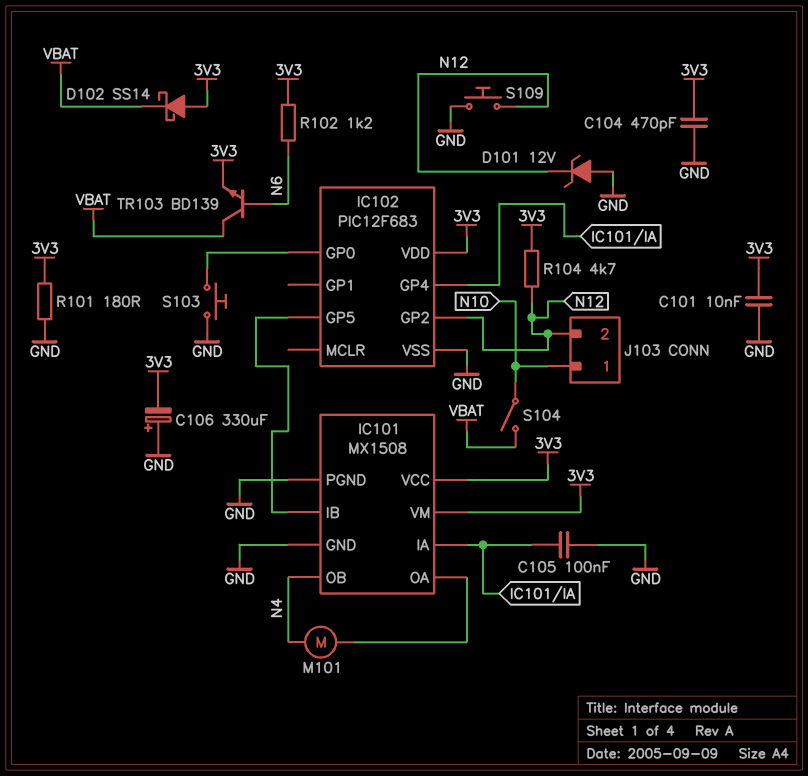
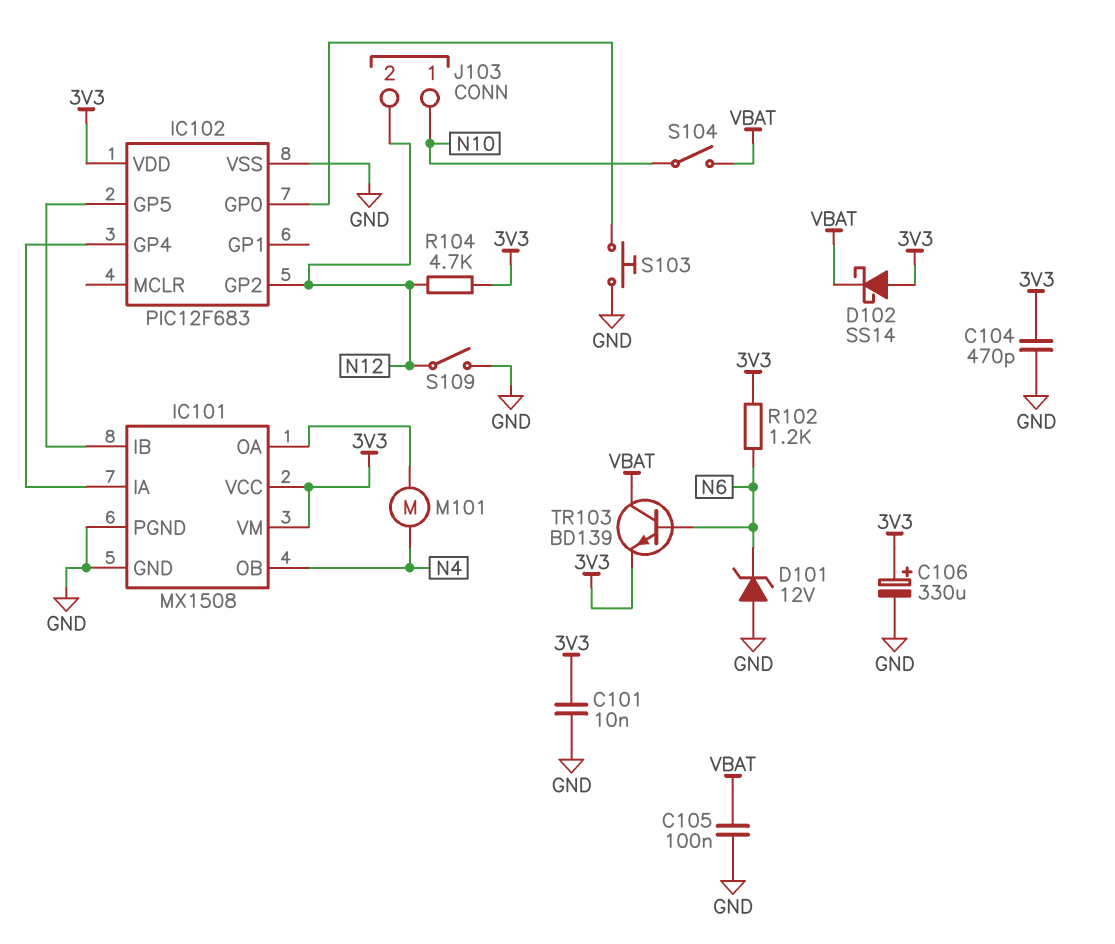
C105: 100nF (GND, IC101/IA) -> 100nF (GND, VBAT)
C106: 330uF (plus GND, minus 3V3) -> 330uF (plus 3V3, minus GND)
D101: zener 12V (A GND, K N12) -> zener 12V (A GND, K N6)
R101: 180 (3V3, GND) -> none
S109: button (GND, N12) -> switch (GND, N12)

